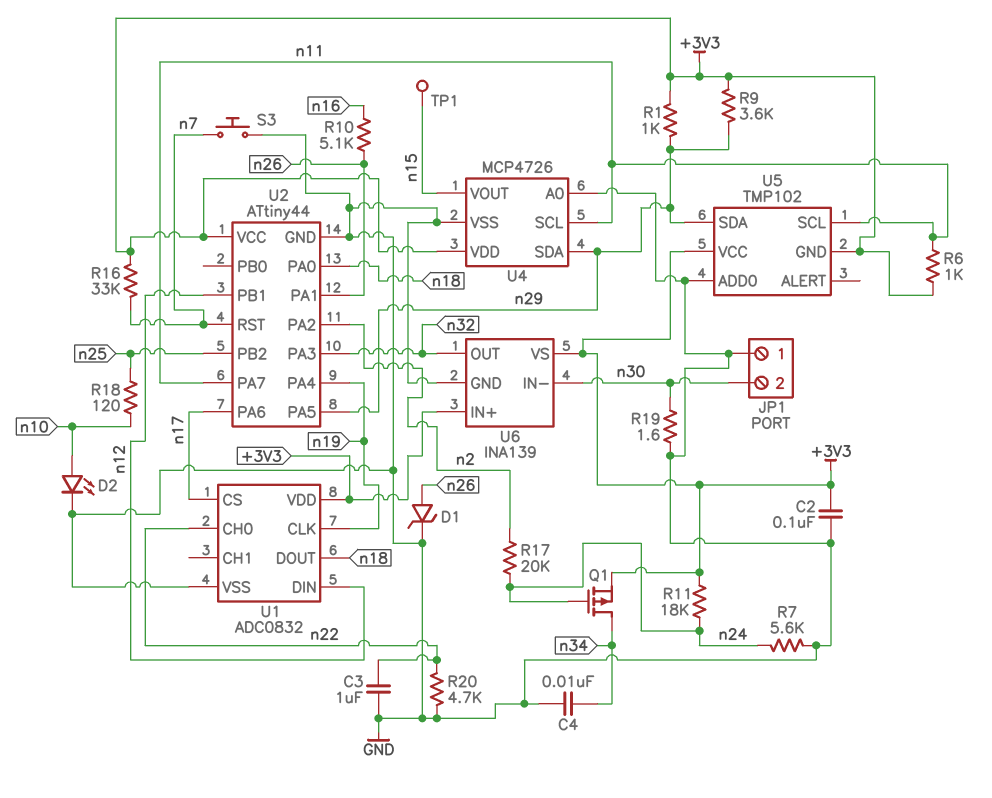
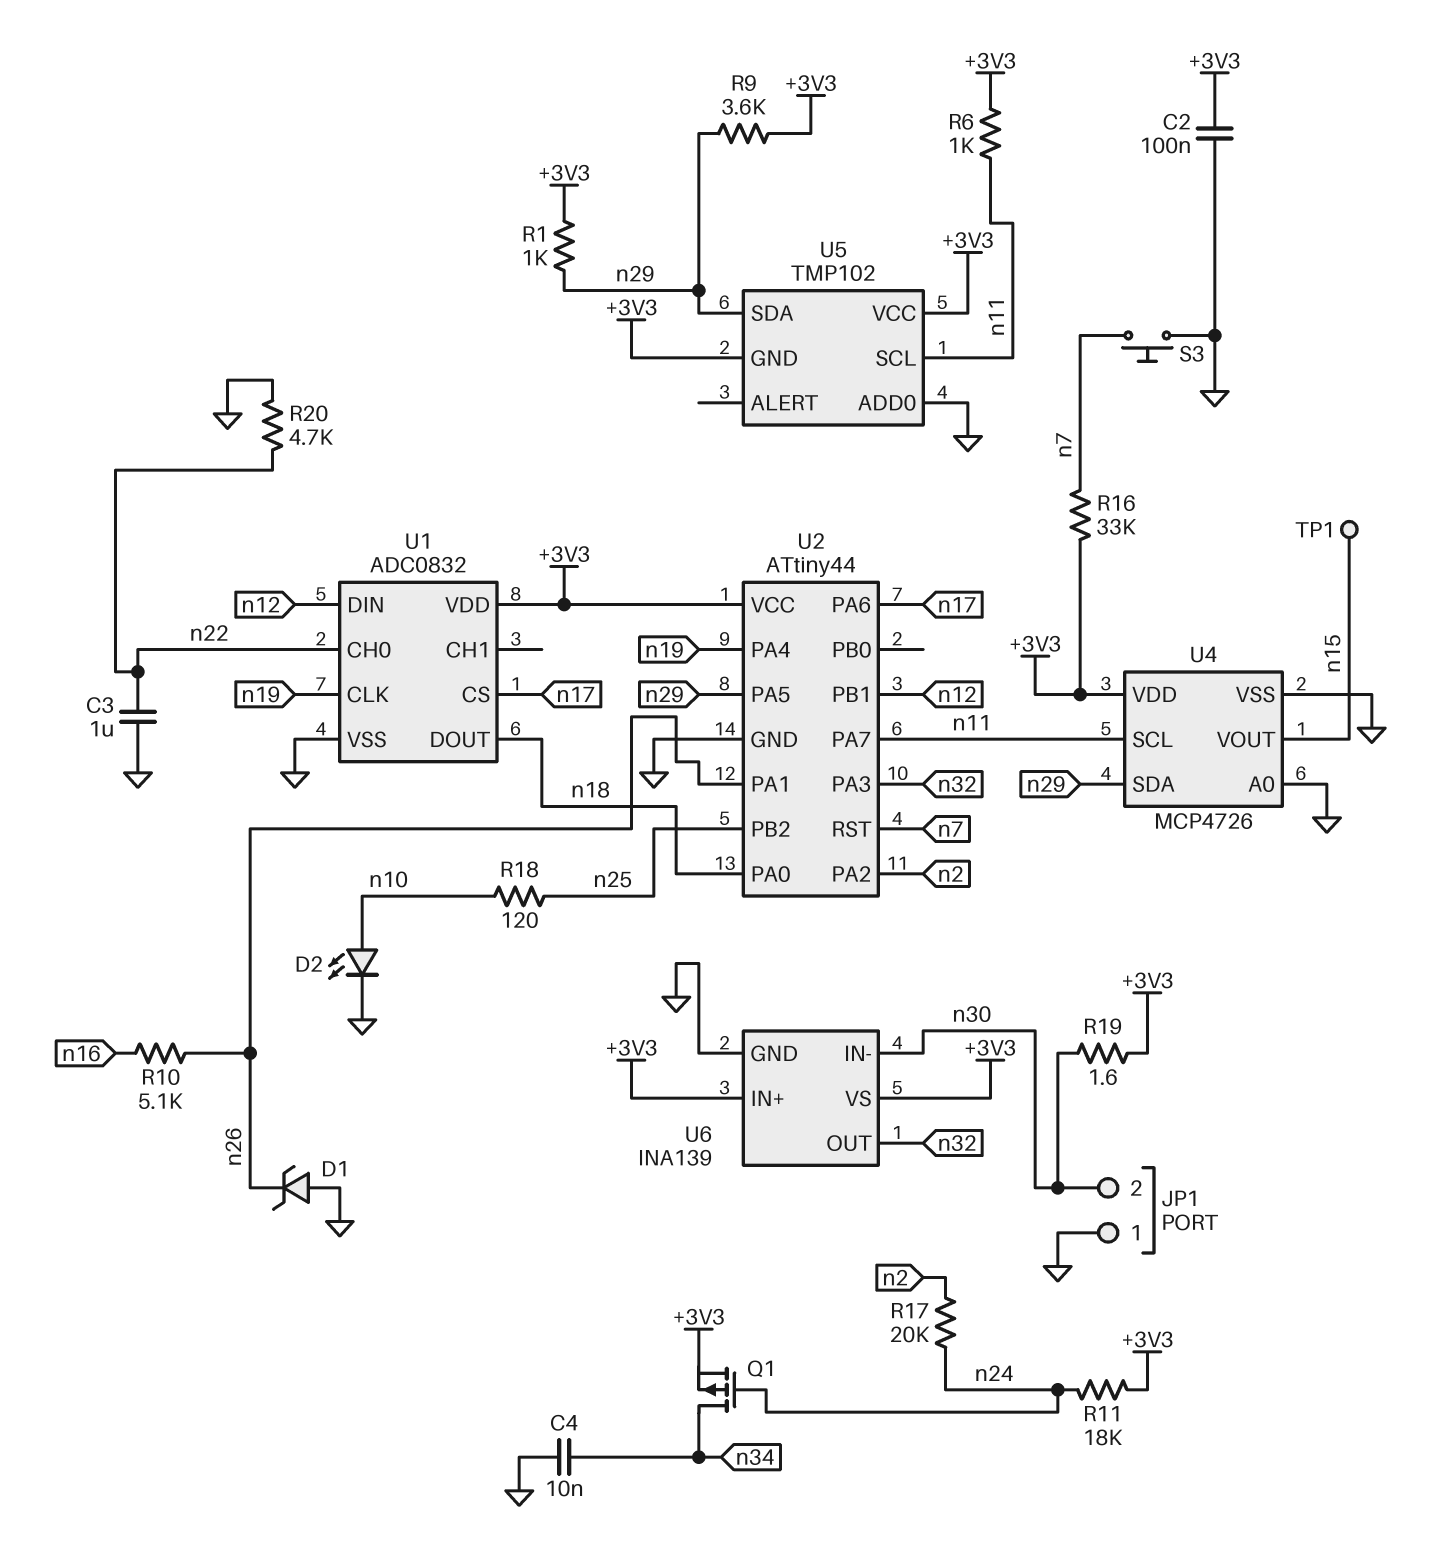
D1: zener (A n26, K GND) -> zener (A GND, K n26)
R7: 5.6k (GND, n24) -> none
R19: 1.6 (GND, n30) -> 1.6 (+3V3, n30)

